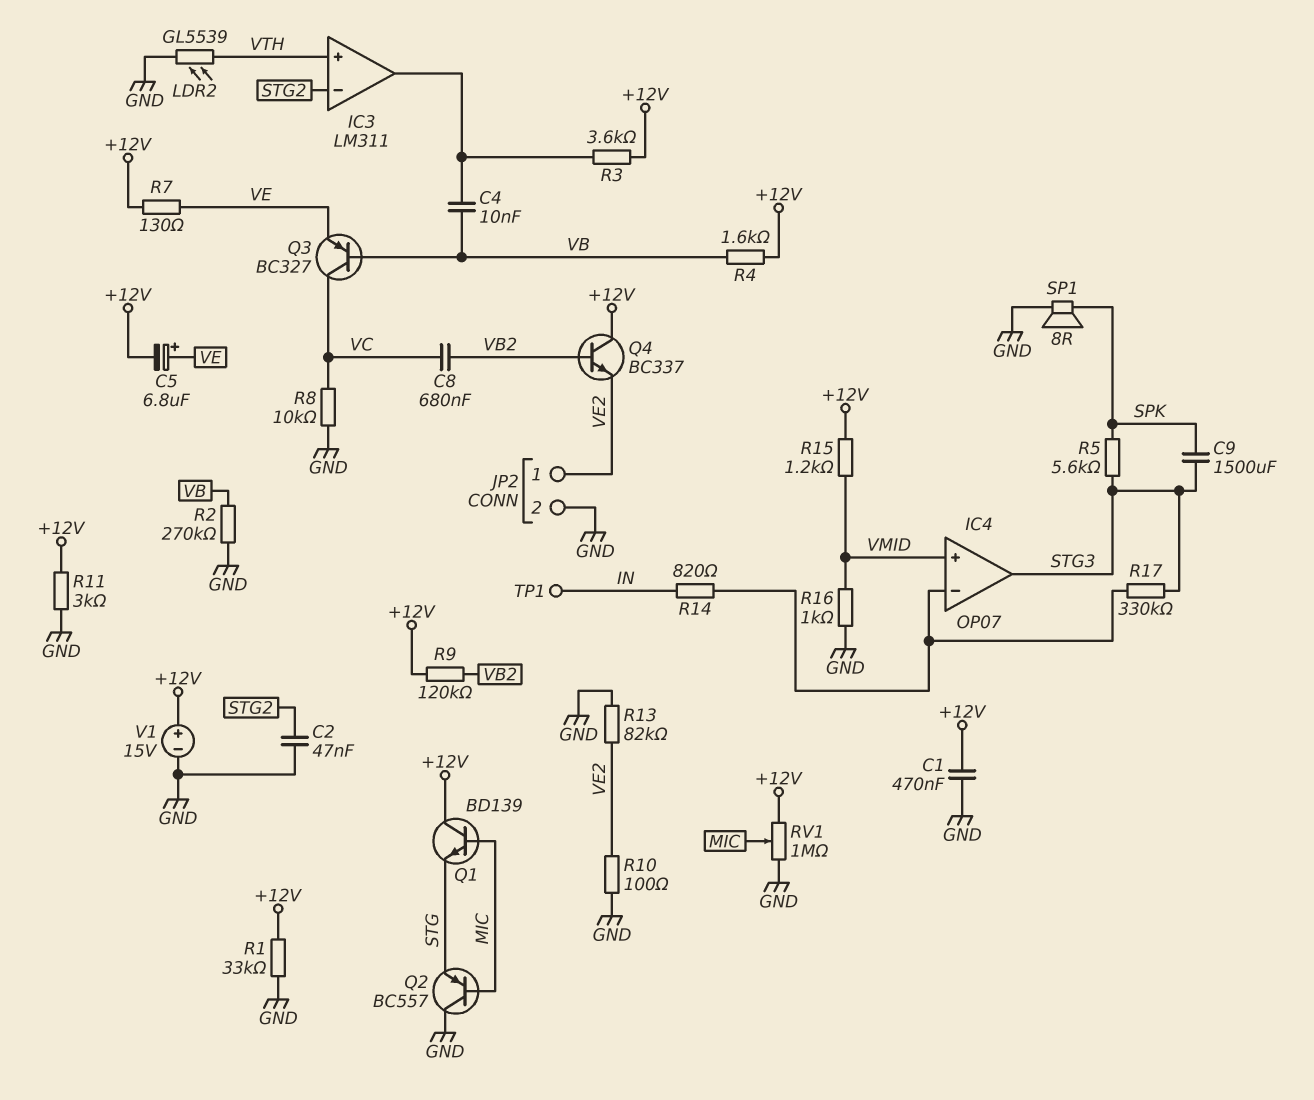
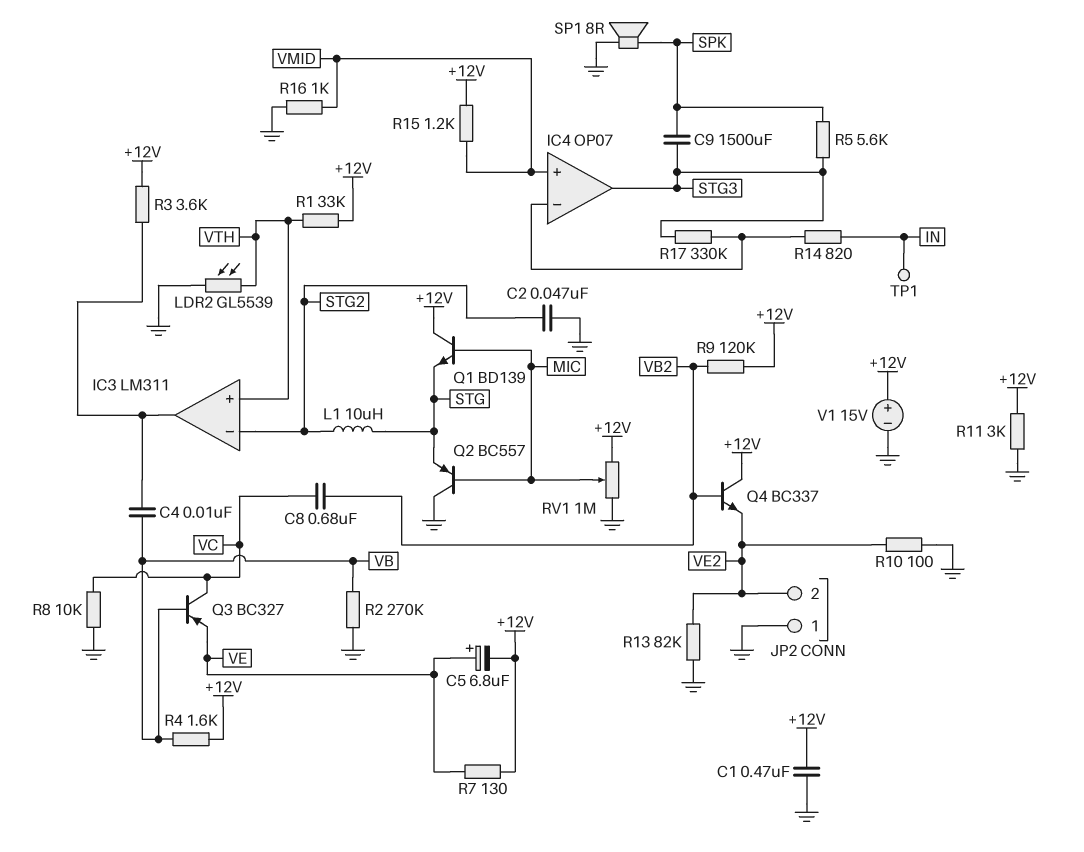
JP2 pin 1: VE2 -> GND
JP2 pin 2: GND -> VE2
L1: none -> 10uH (STG, STG2)
R1: 33k (+12V, GND) -> 33k (+12V, VTH)

